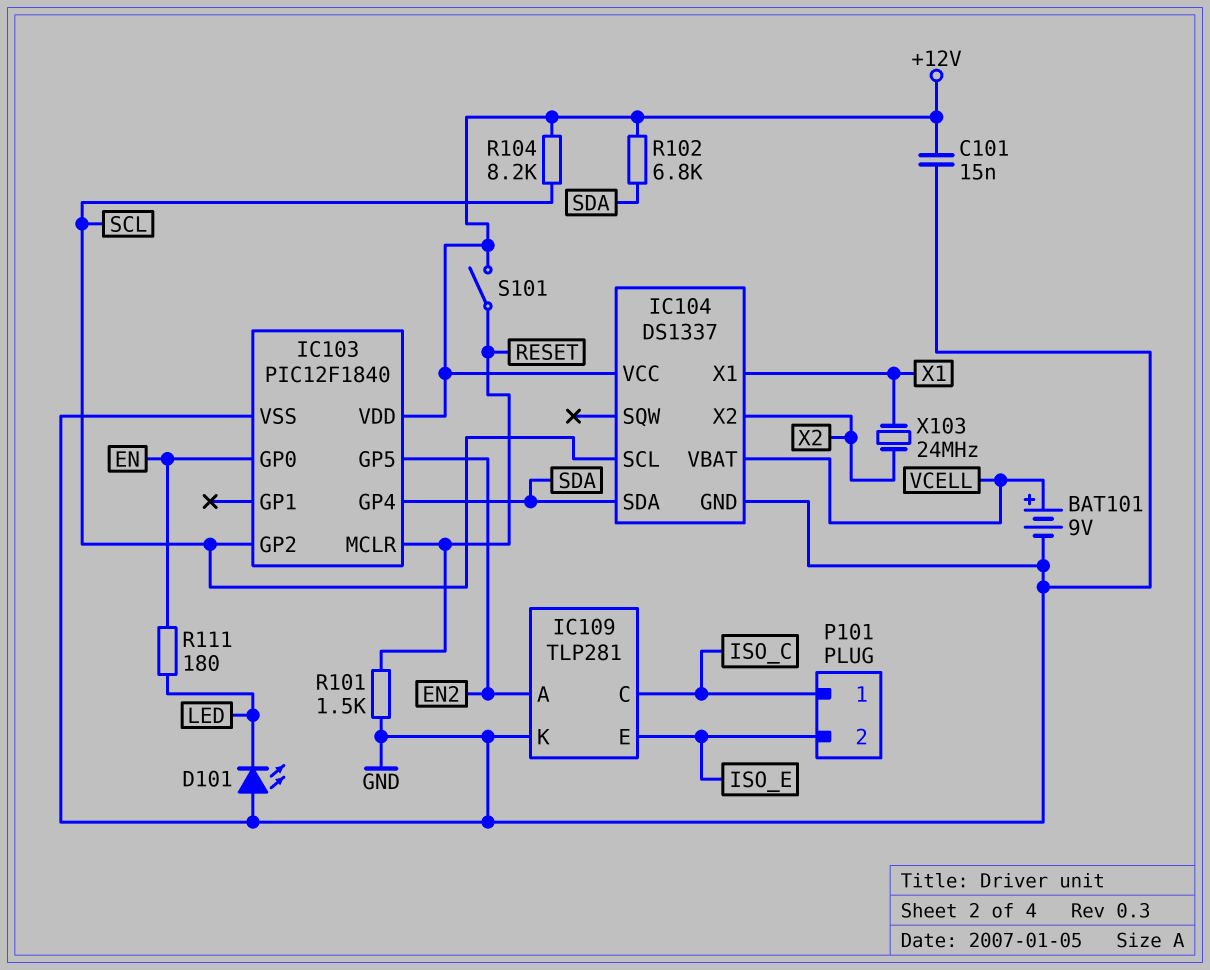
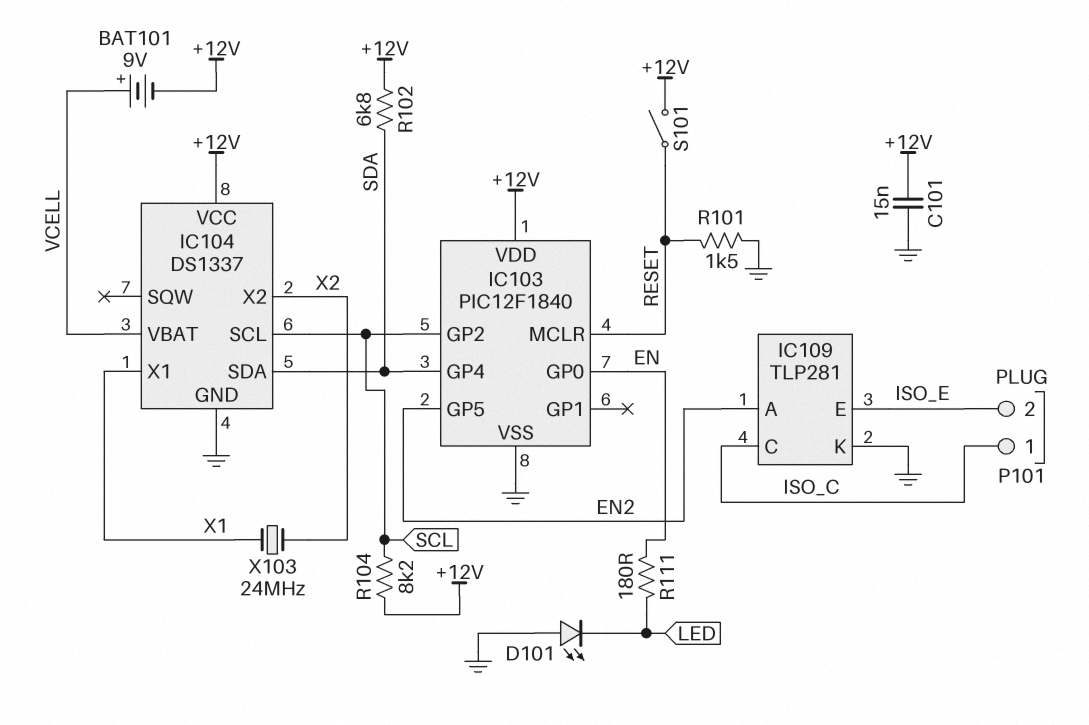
BAT101: 9V (plus VCELL, minus GND) -> 9V (plus VCELL, minus +12V)

